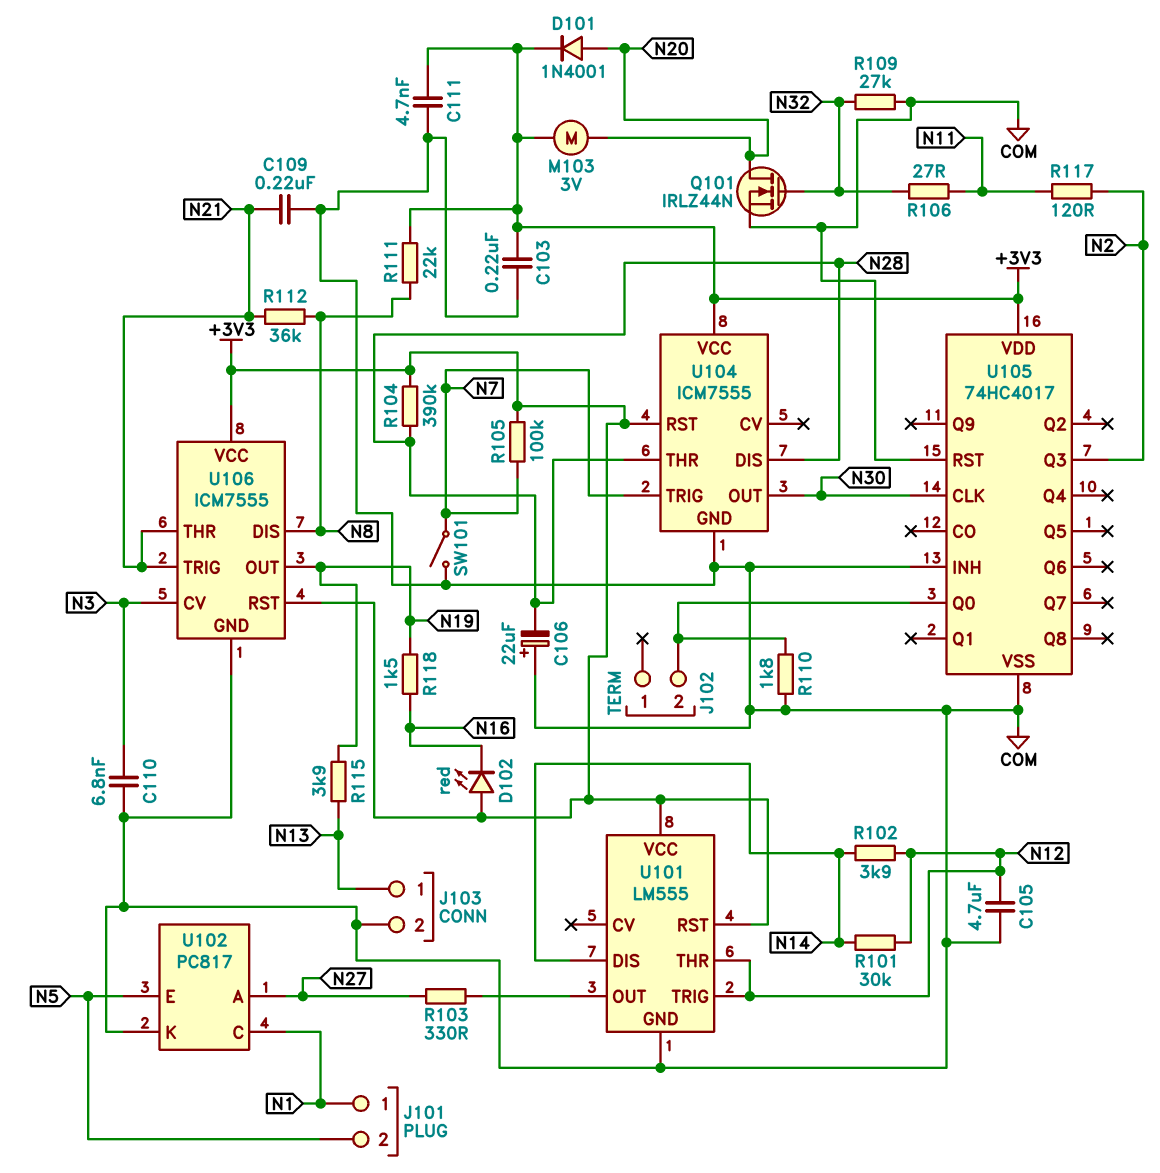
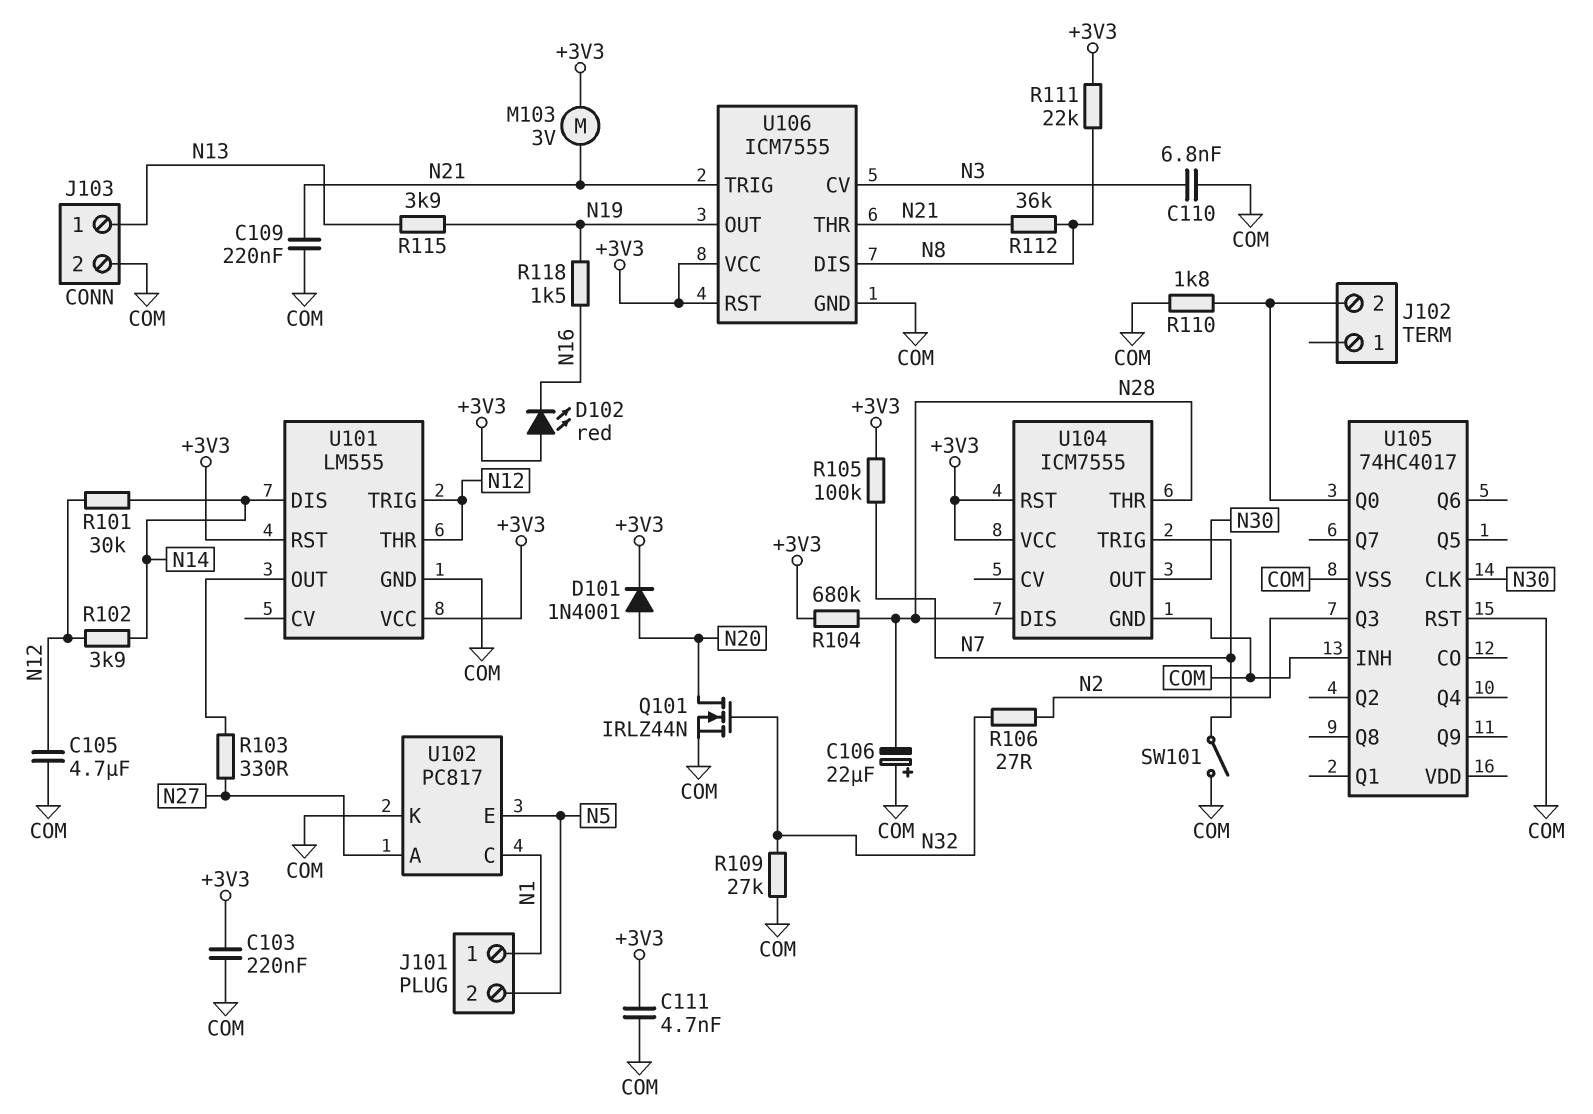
M103: motor 3V (+3V3, N20) -> motor 3V (+3V3, N21)
R104: 390k (+3V3, N28) -> 680k (+3V3, N28)
R106: 27 (N11, N32) -> 27 (N2, N32)
R117: 120 (N2, N11) -> none
U105 pin VDD: +3V3 -> none

